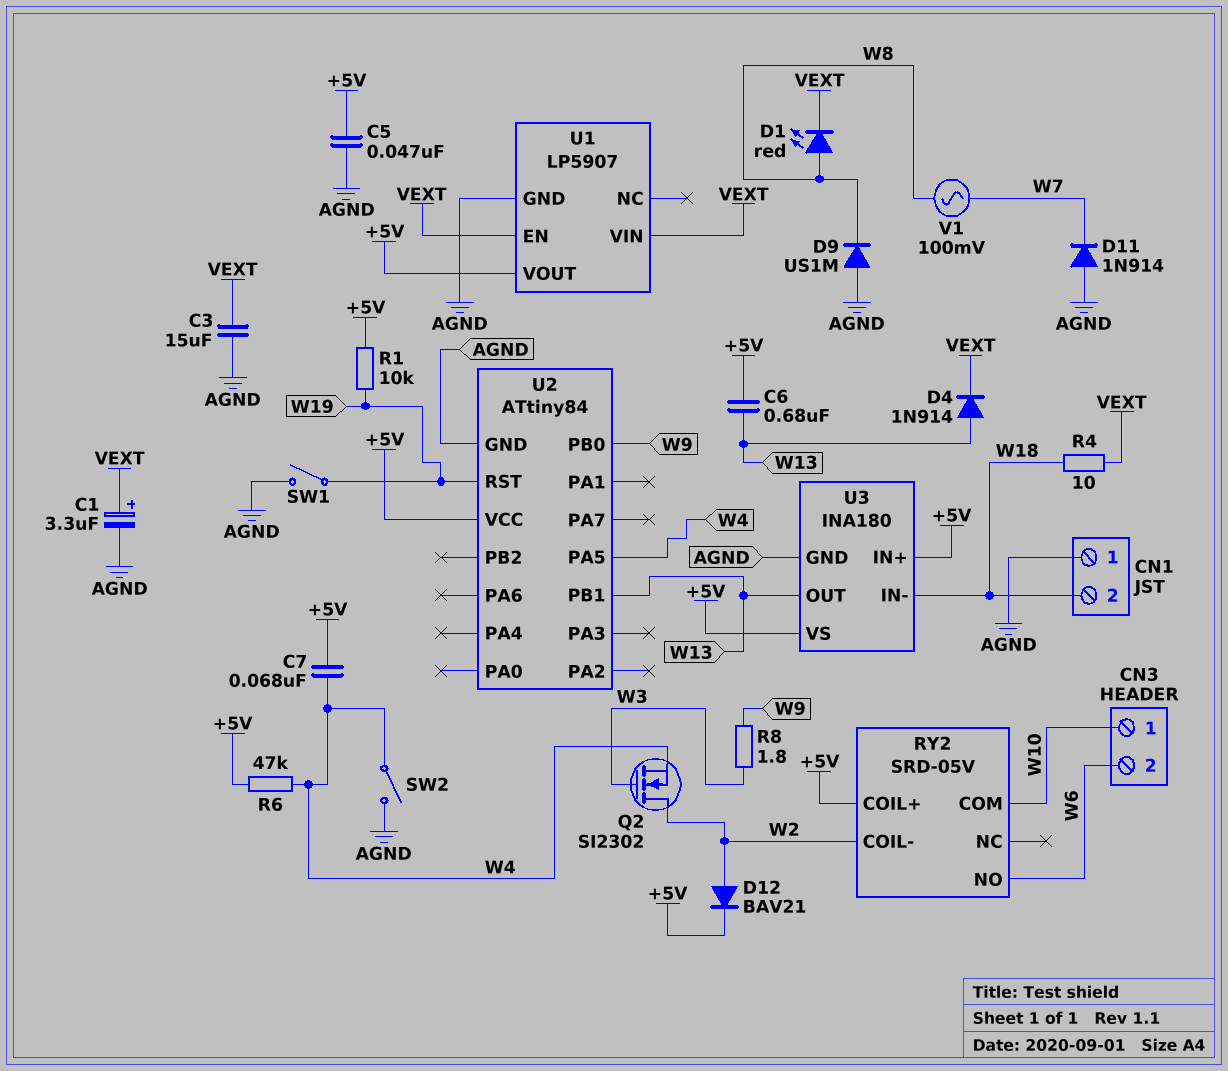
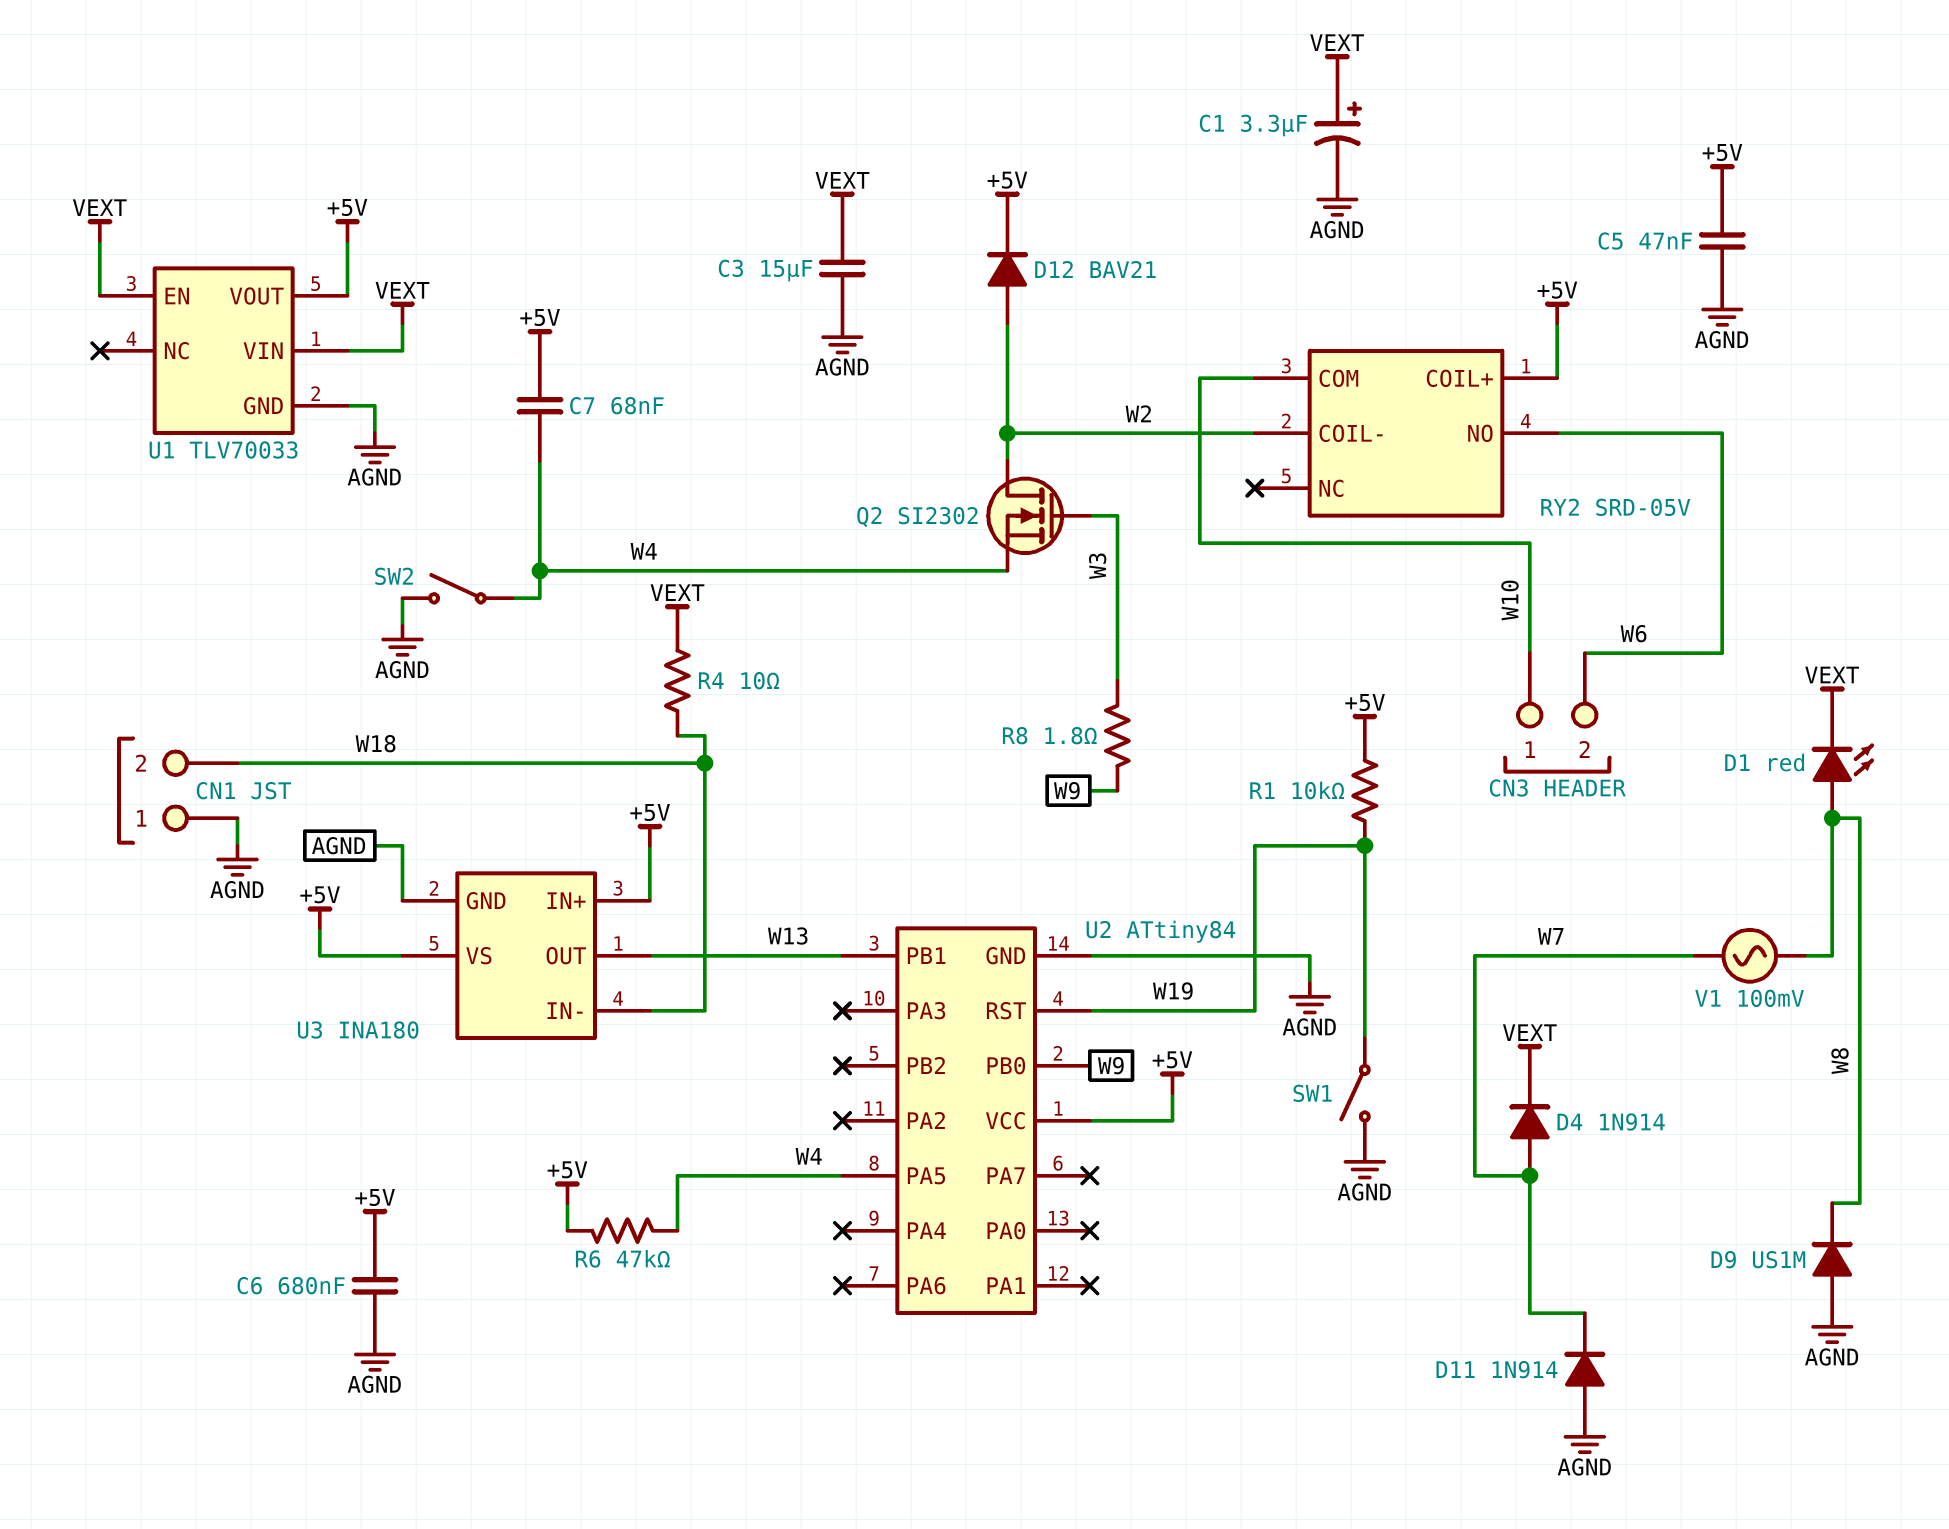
C6: 680nF (+5V, W13) -> 680nF (+5V, AGND)
D4: diode 1N914 (A W13, K VEXT) -> diode 1N914 (A W7, K VEXT)
U1: LP5907 -> TLV70033

